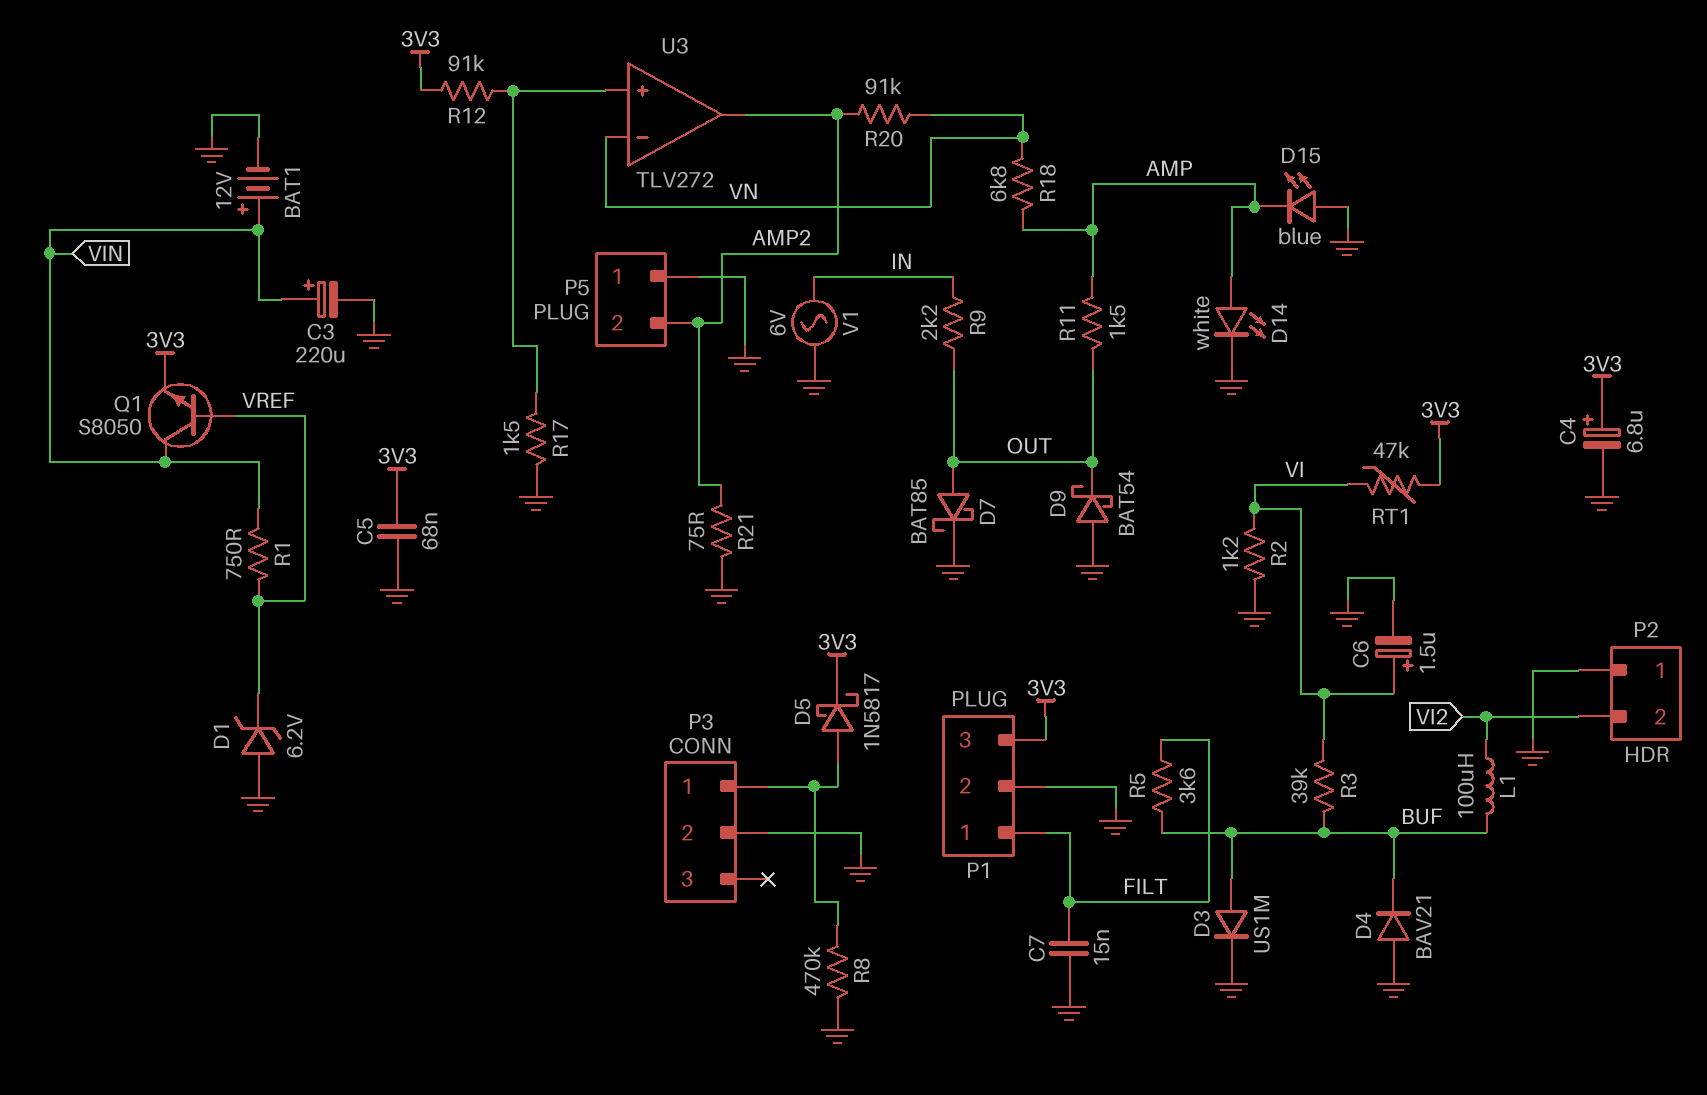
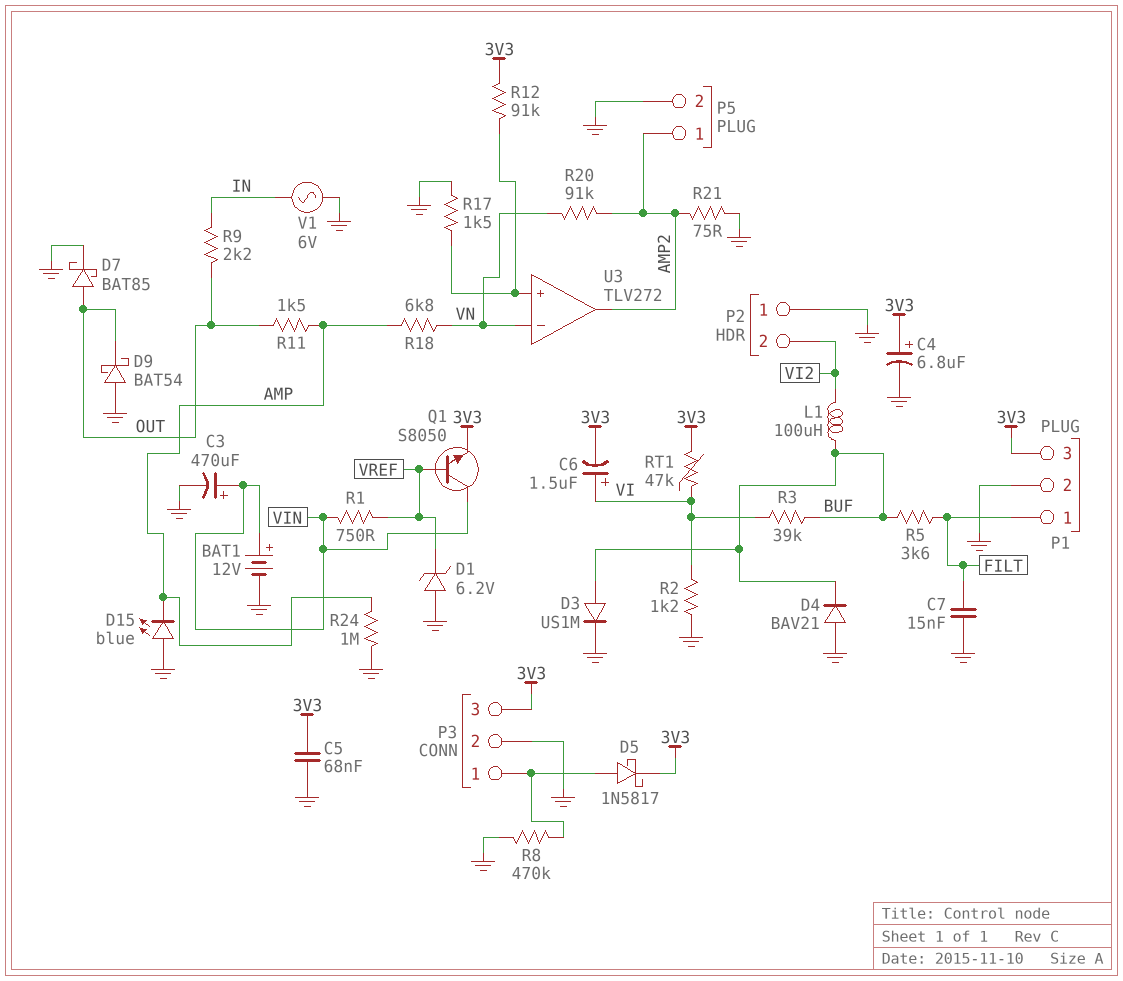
C3: 220uF (plus VIN, minus GND) -> 470uF (plus VIN, minus GND)
C6: 1.5uF (plus VI, minus GND) -> 1.5uF (plus VI, minus 3V3)
D14: LED white (A AMP, K GND) -> none
P3 pin 3: none -> 3V3
P5 pin 1: GND -> AMP2
P5 pin 2: AMP2 -> GND
R24: none -> 1M (AMP, GND)

